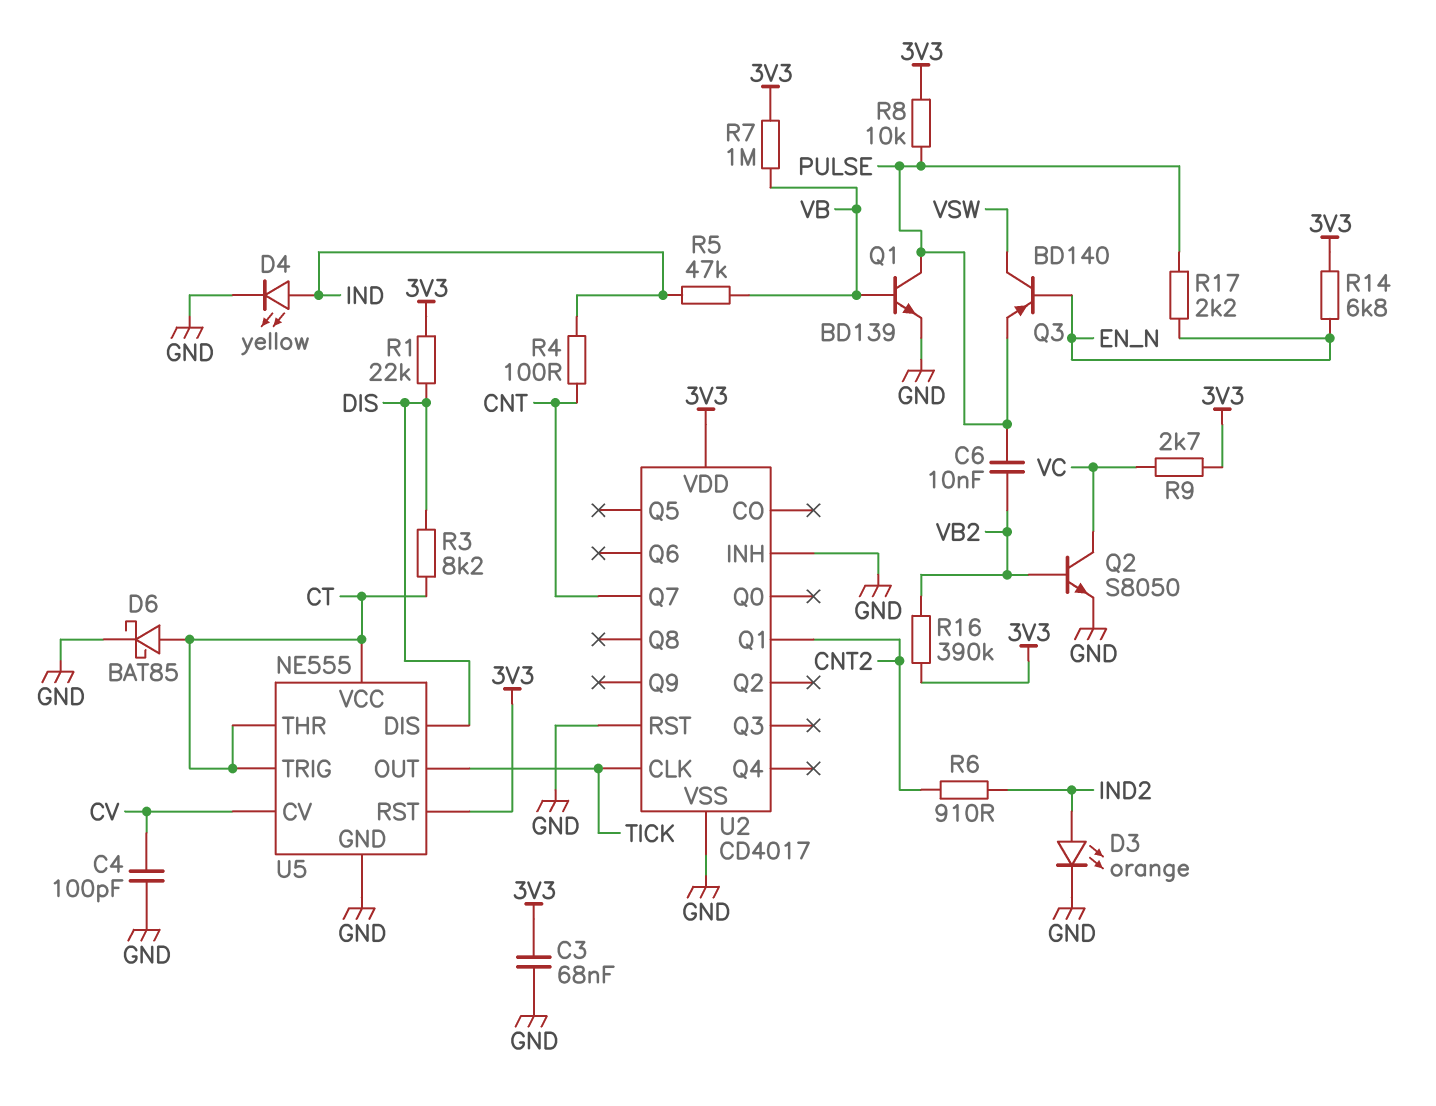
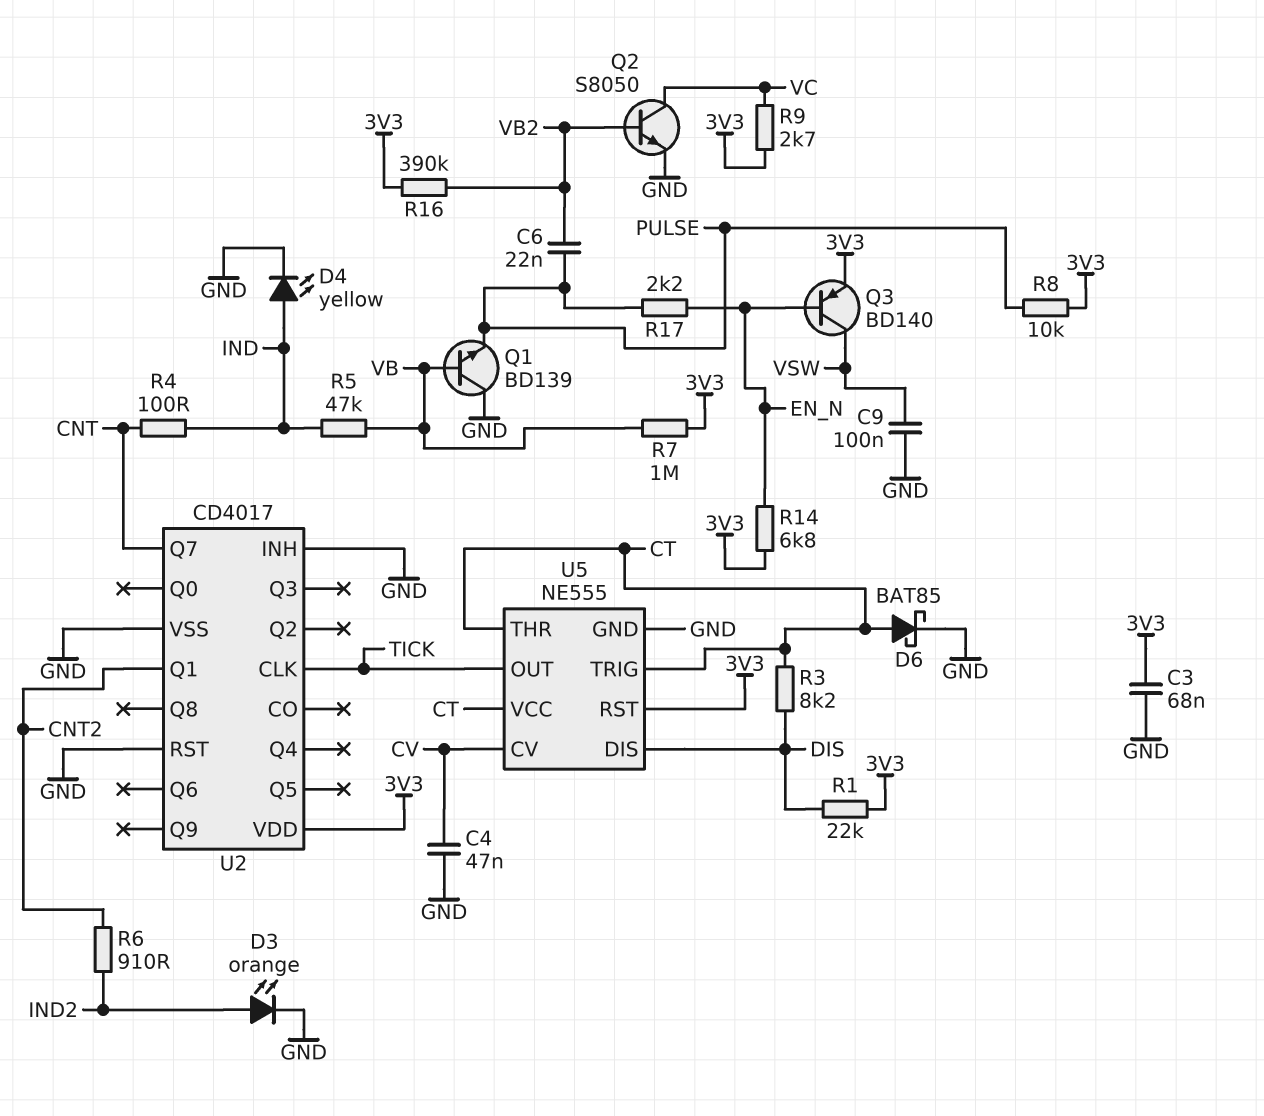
C4: 100pF (CV, GND) -> 47nF (CV, GND)
C6: 10nF (PULSE, VB2) -> 22nF (PULSE, VB2)
C9: none -> 100nF (GND, VSW)
Q1: NPN BD139 (B VB, C PULSE, E GND) -> NPN BD139 (B VB, C GND, E PULSE)
Q3: PNP BD140 (B EN_N, C VSW, E PULSE) -> PNP BD140 (B EN_N, C VSW, E 3V3)

